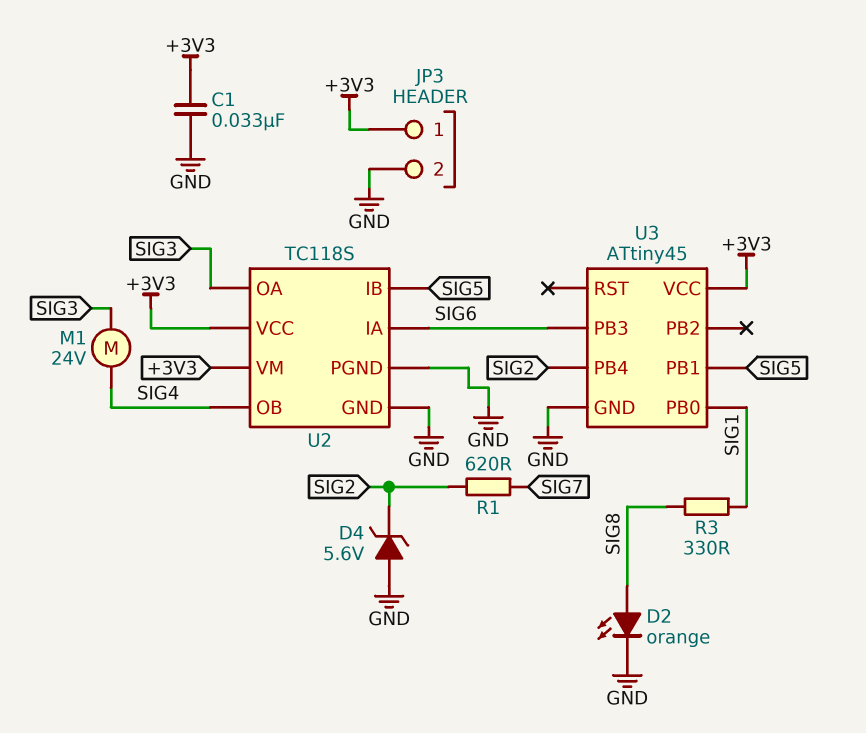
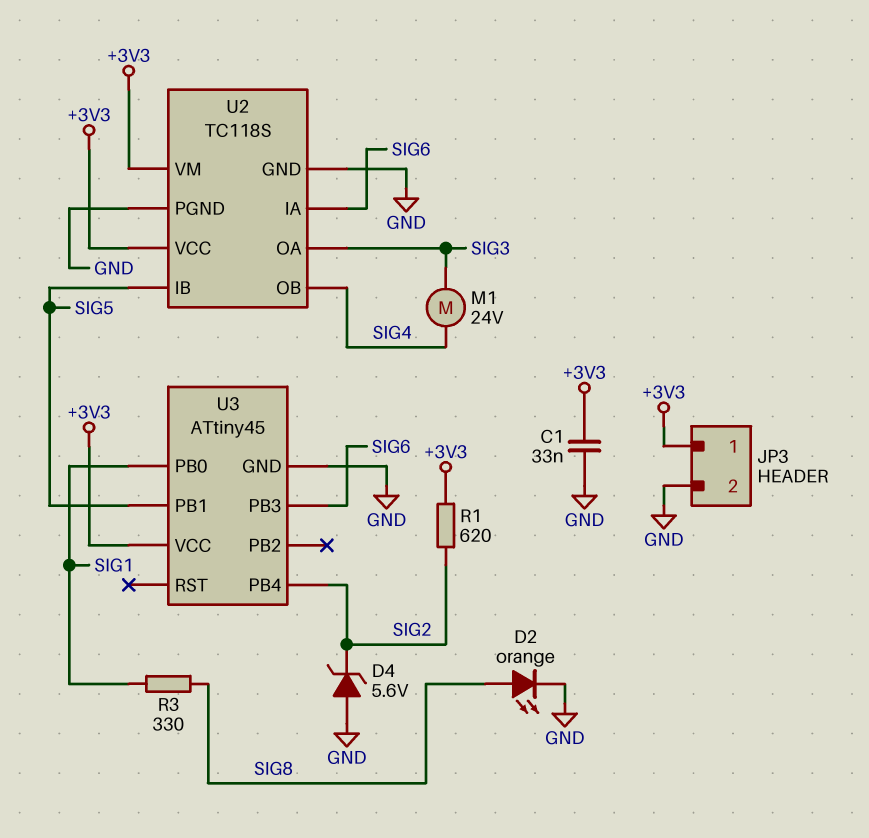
R1: 620 (SIG2, SIG7) -> 620 (+3V3, SIG2)

